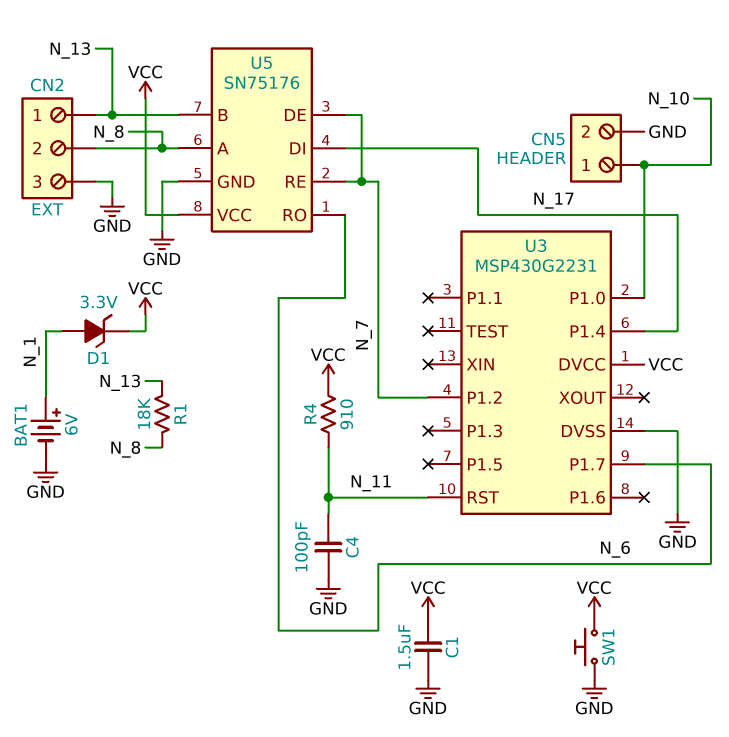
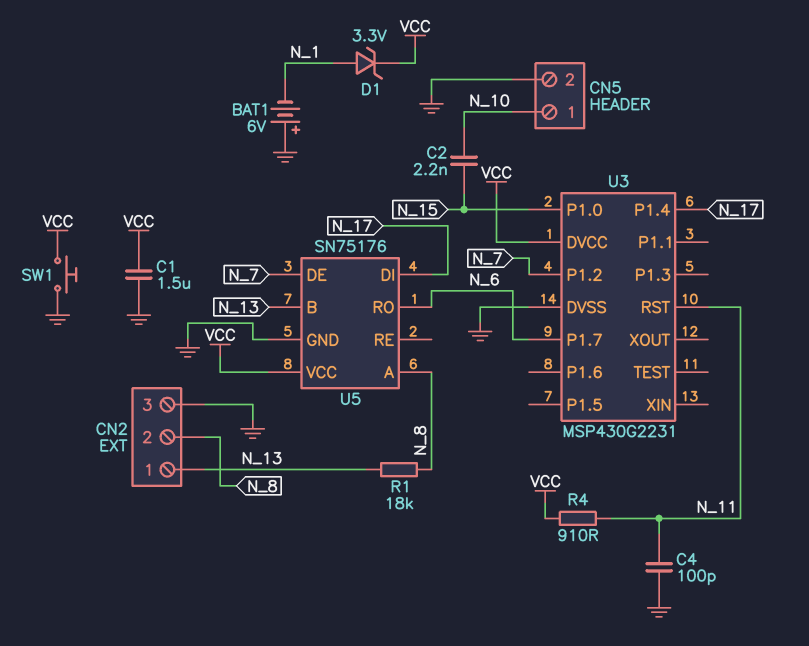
BAT1: 6V (plus N_1, minus GND) -> 6V (plus GND, minus N_1)
C2: none -> 2.2nF (N_10, N_15)
U3 pin P1.0: N_10 -> N_15
U5 pin RE: N_7 -> none

